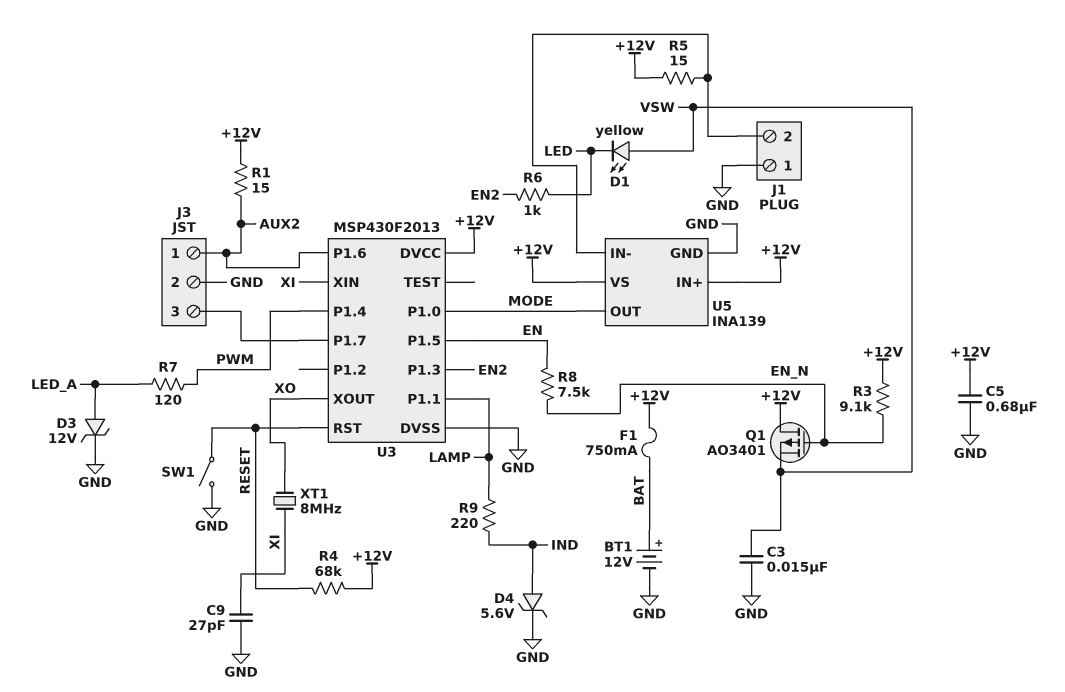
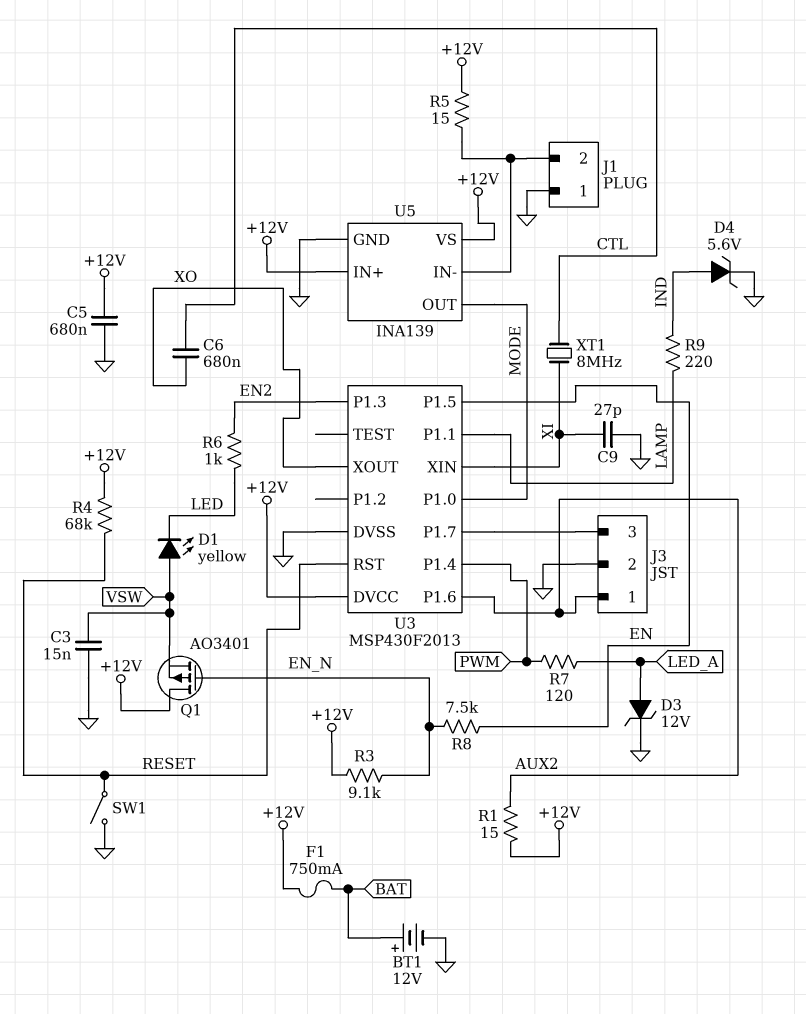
C6: none -> 680nF (CTL, XO)
XT1: 8MHz (XI, XO) -> 8MHz (CTL, XI)

